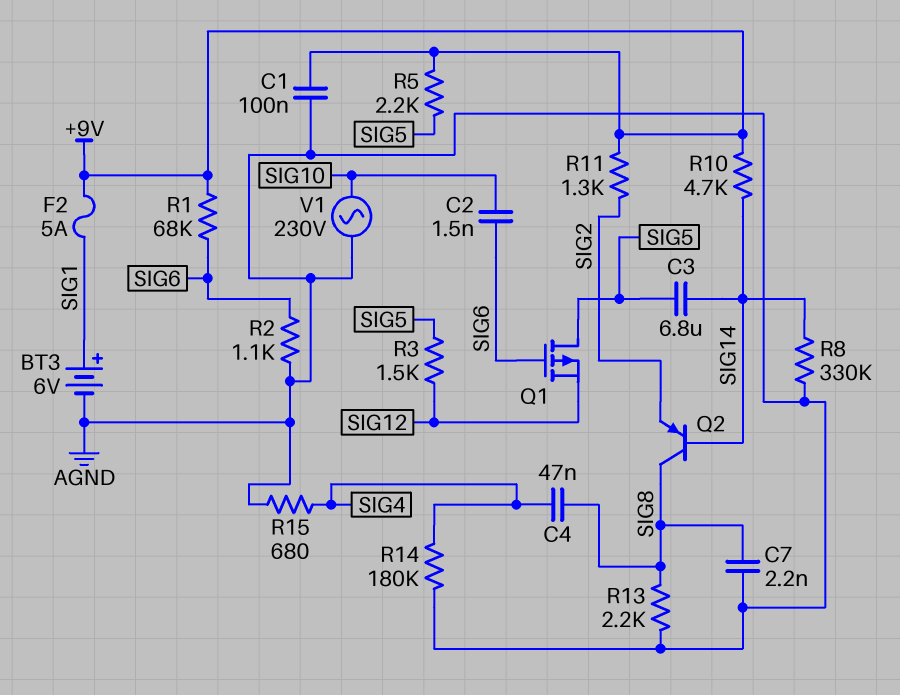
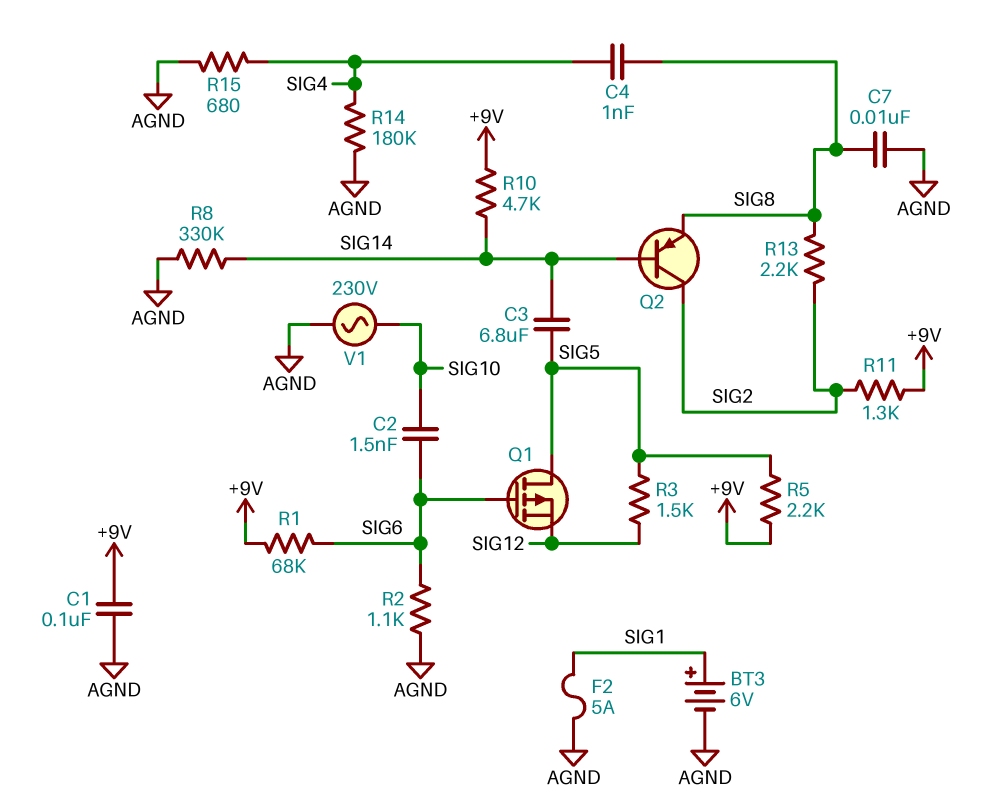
C4: 47nF (SIG4, SIG8) -> 1nF (SIG4, SIG8)
C7: 2.2nF (AGND, SIG8) -> 10nF (AGND, SIG8)
F2: 5A (+9V, SIG1) -> 5A (AGND, SIG1)
Q2: PNP (B SIG14, C SIG8, E SIG2) -> PNP (B SIG14, C SIG2, E SIG8)
R13: 2.2k (AGND, SIG8) -> 2.2k (SIG2, SIG8)

